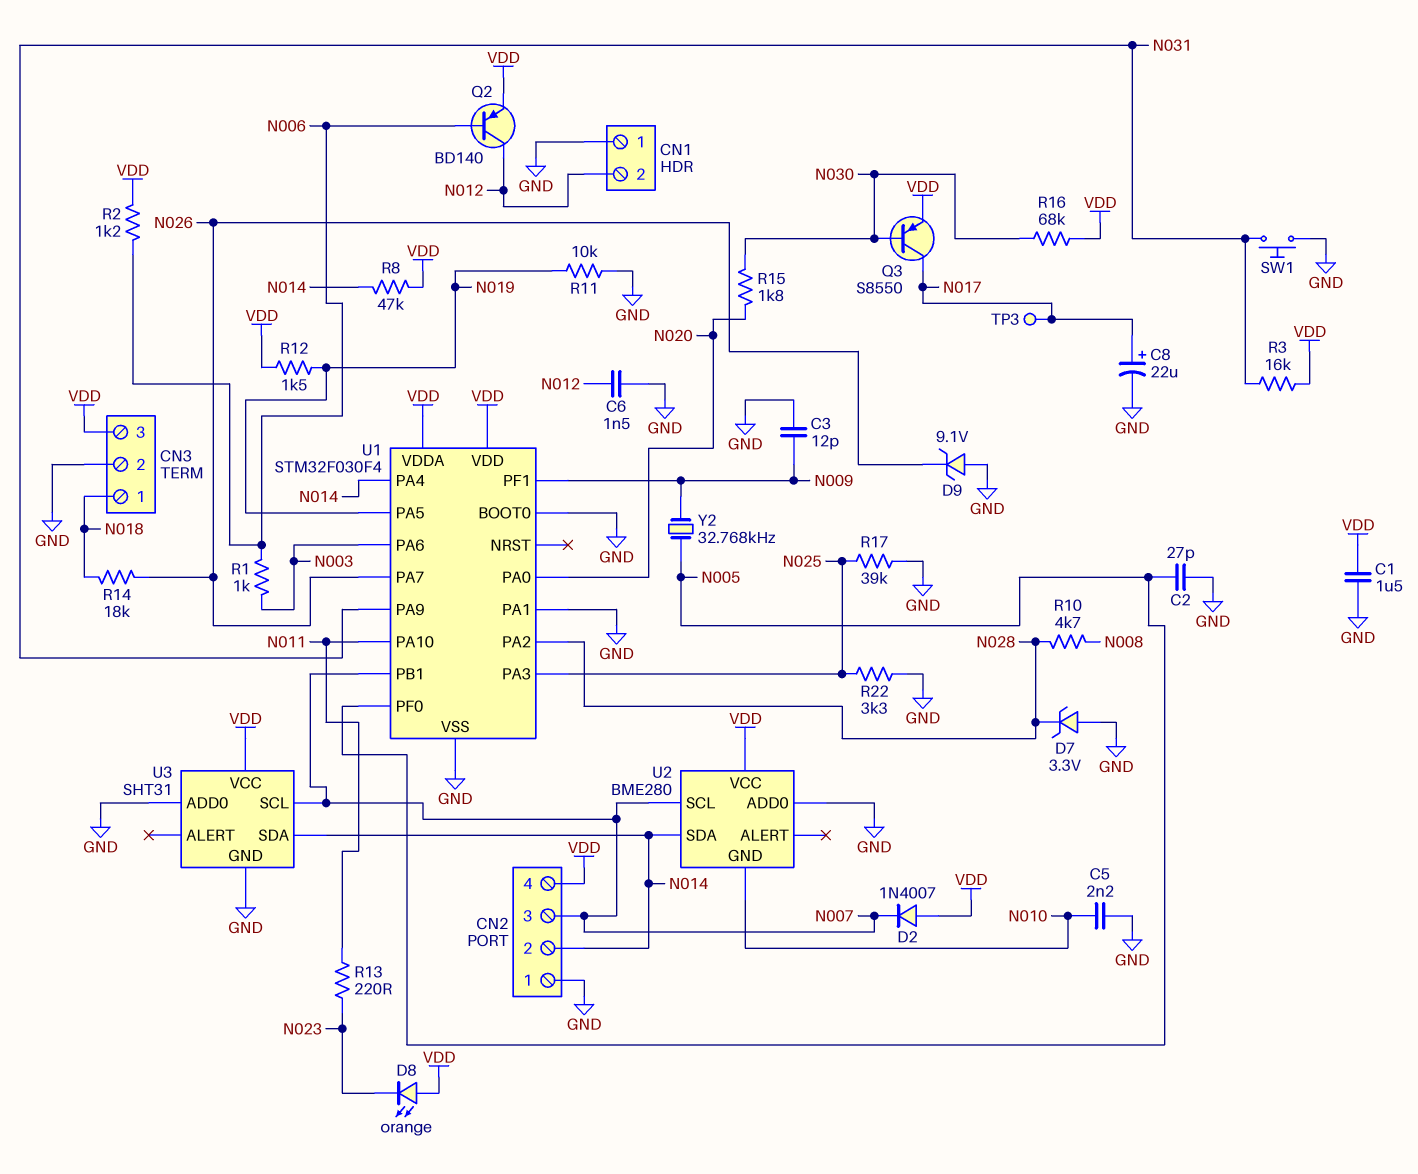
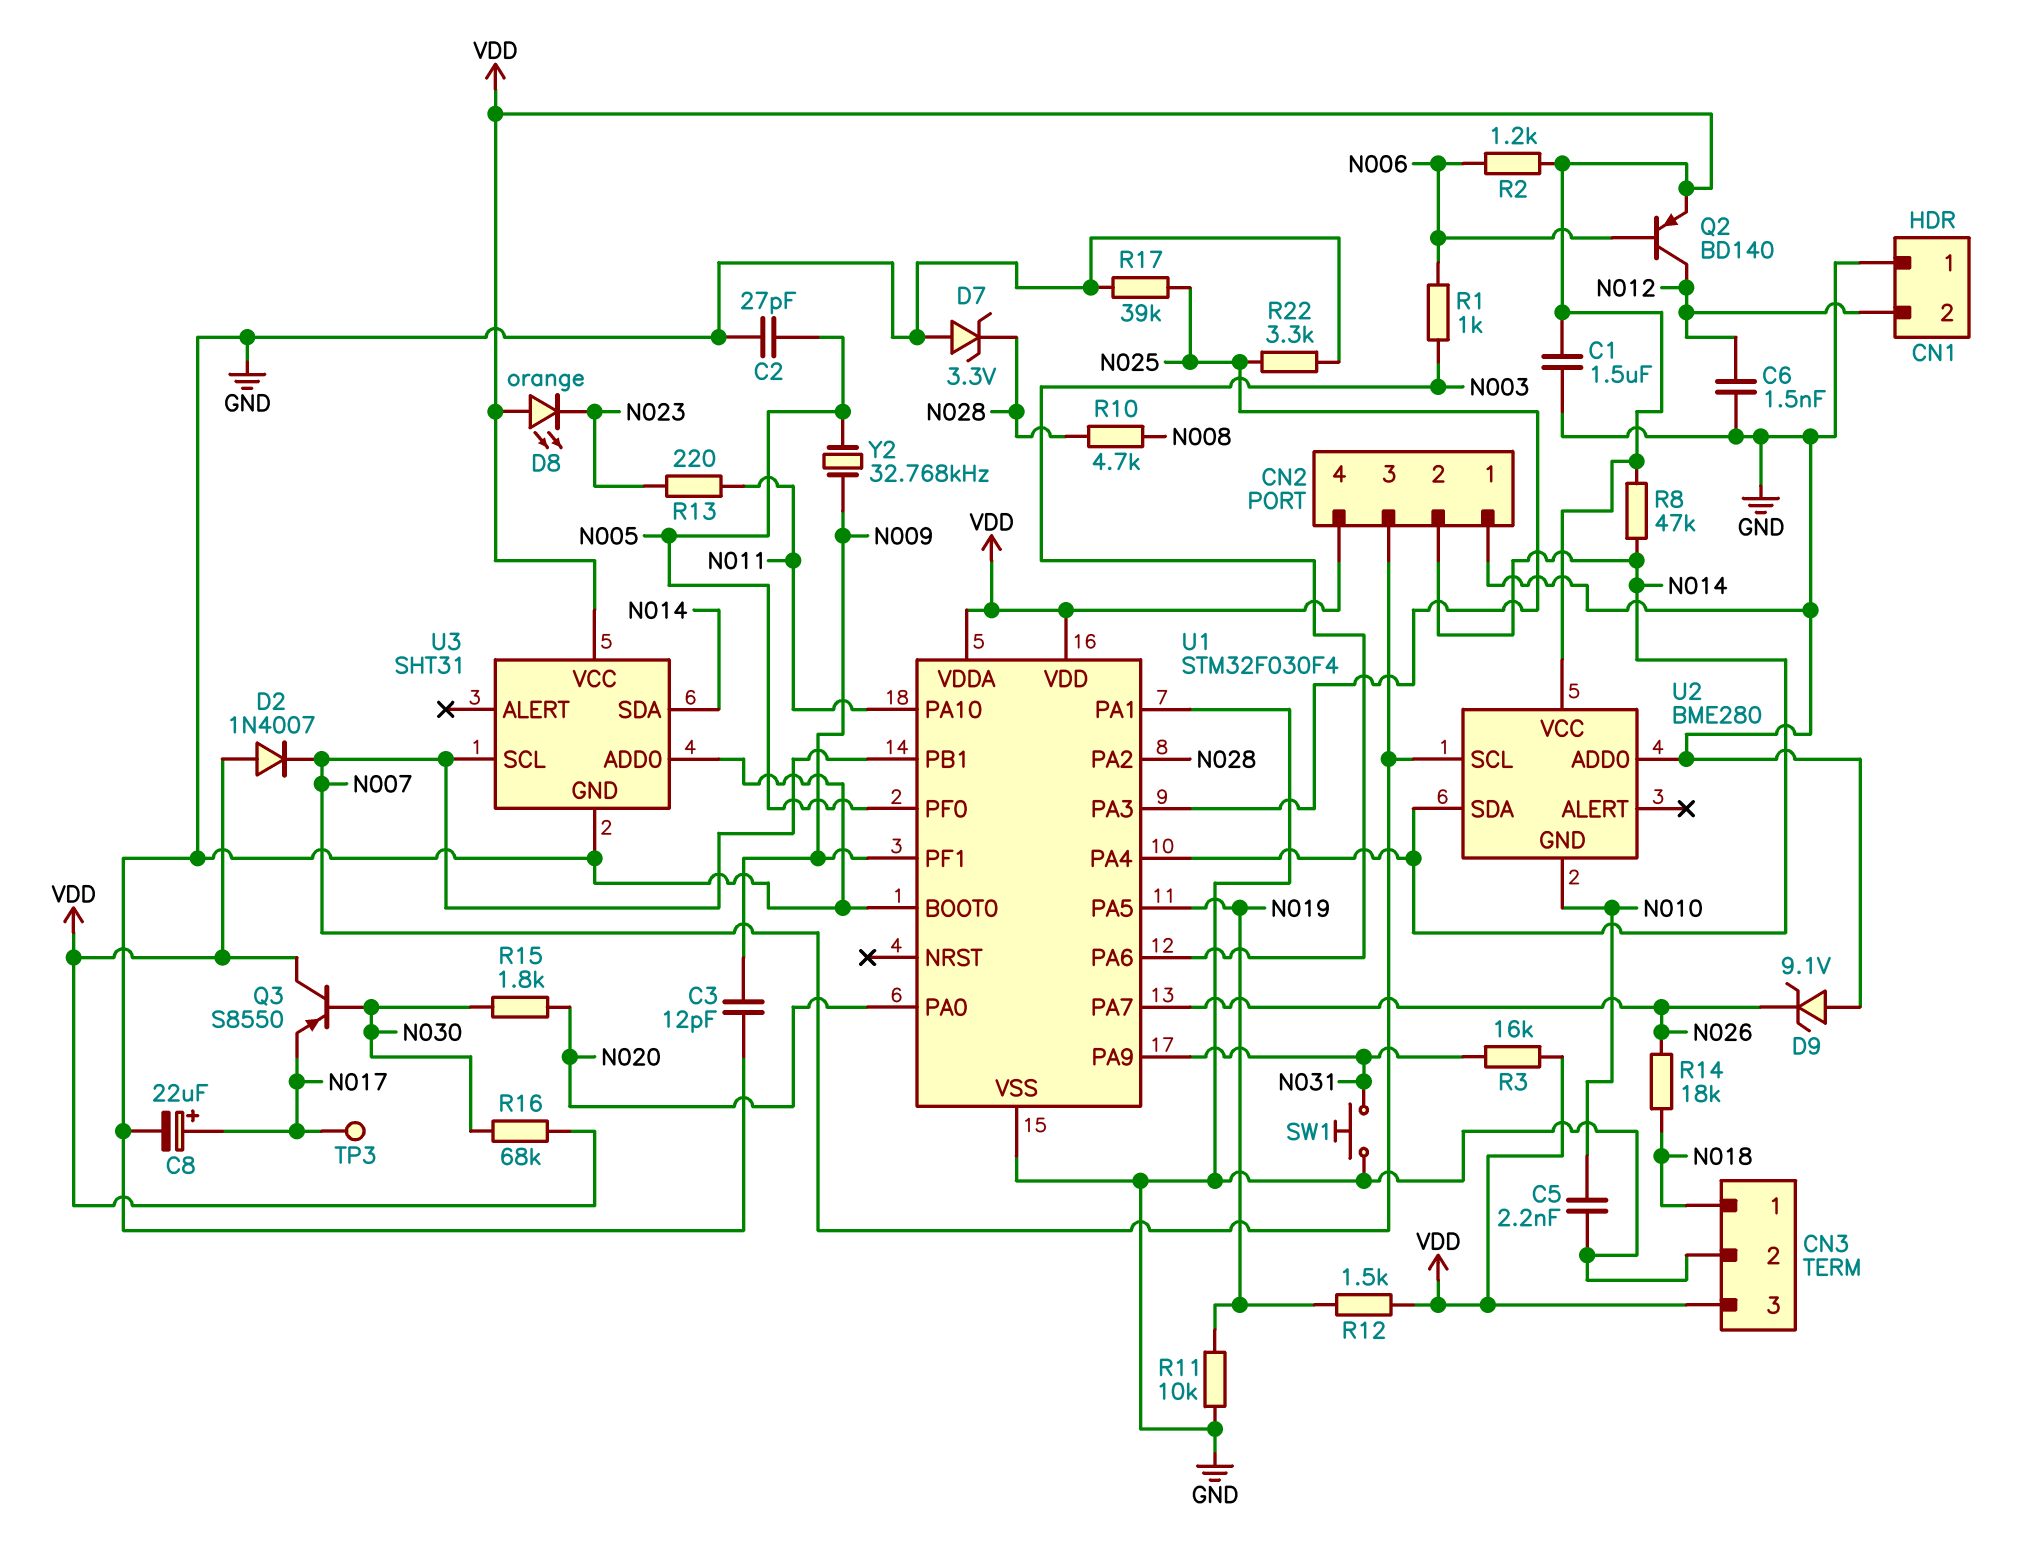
Q3: PNP S8550 (B N030, C N017, E VDD) -> PNP S8550 (B N030, C VDD, E N017)

